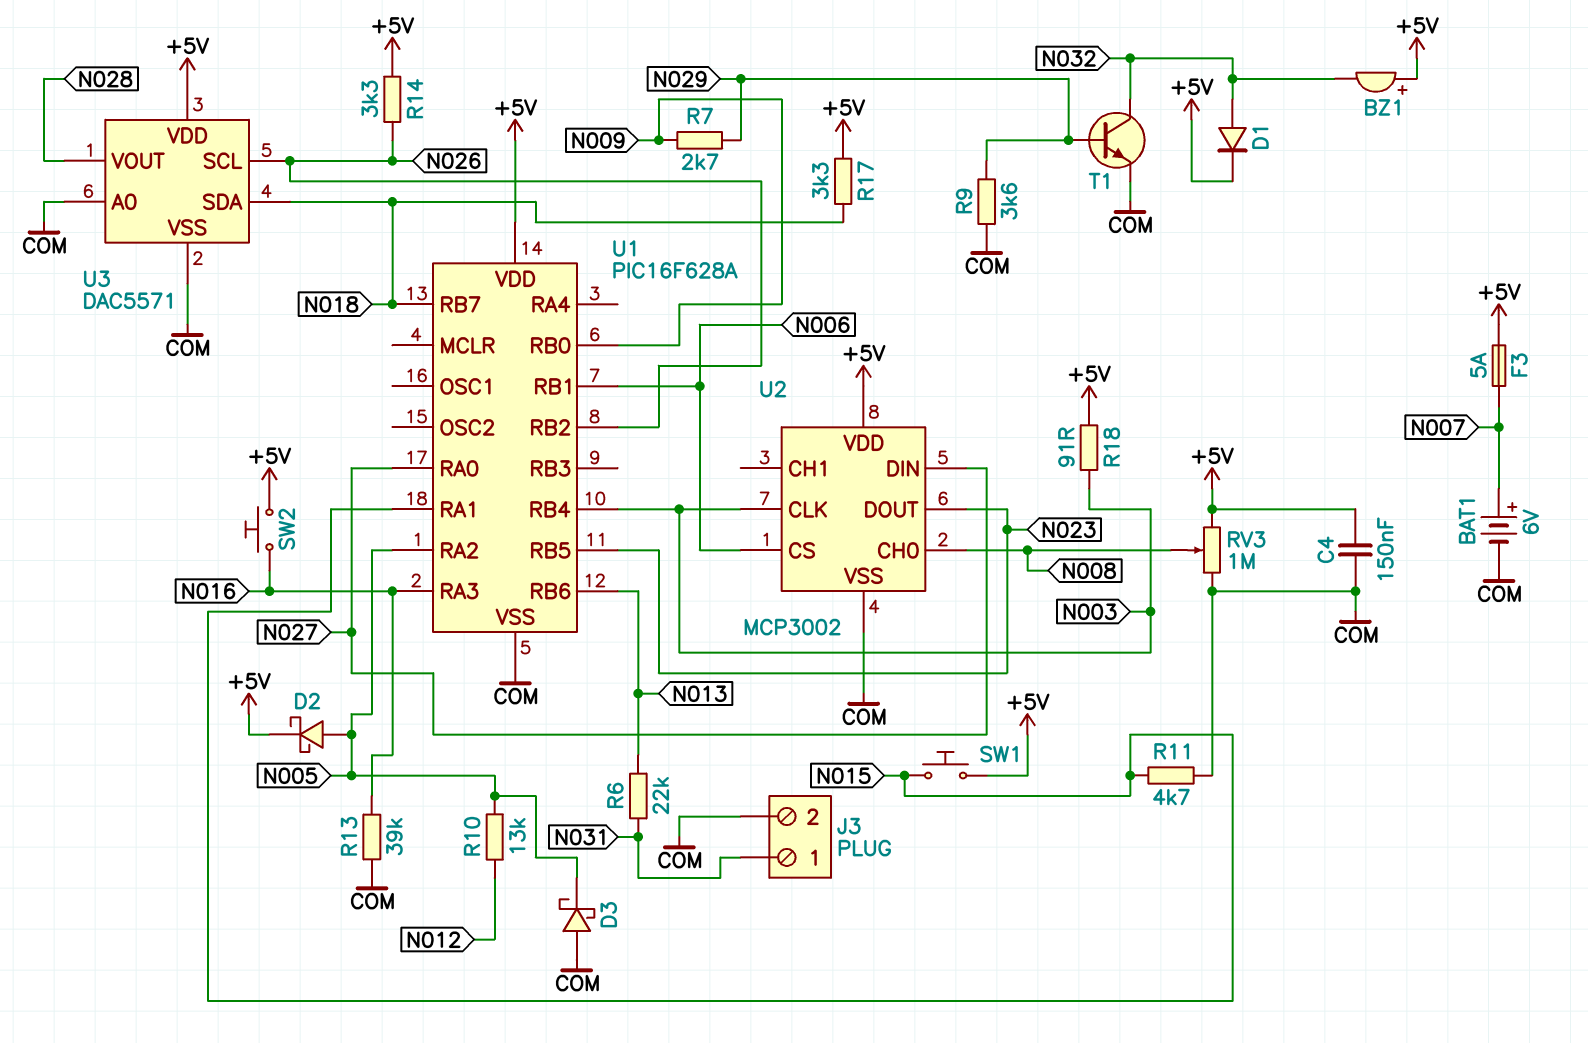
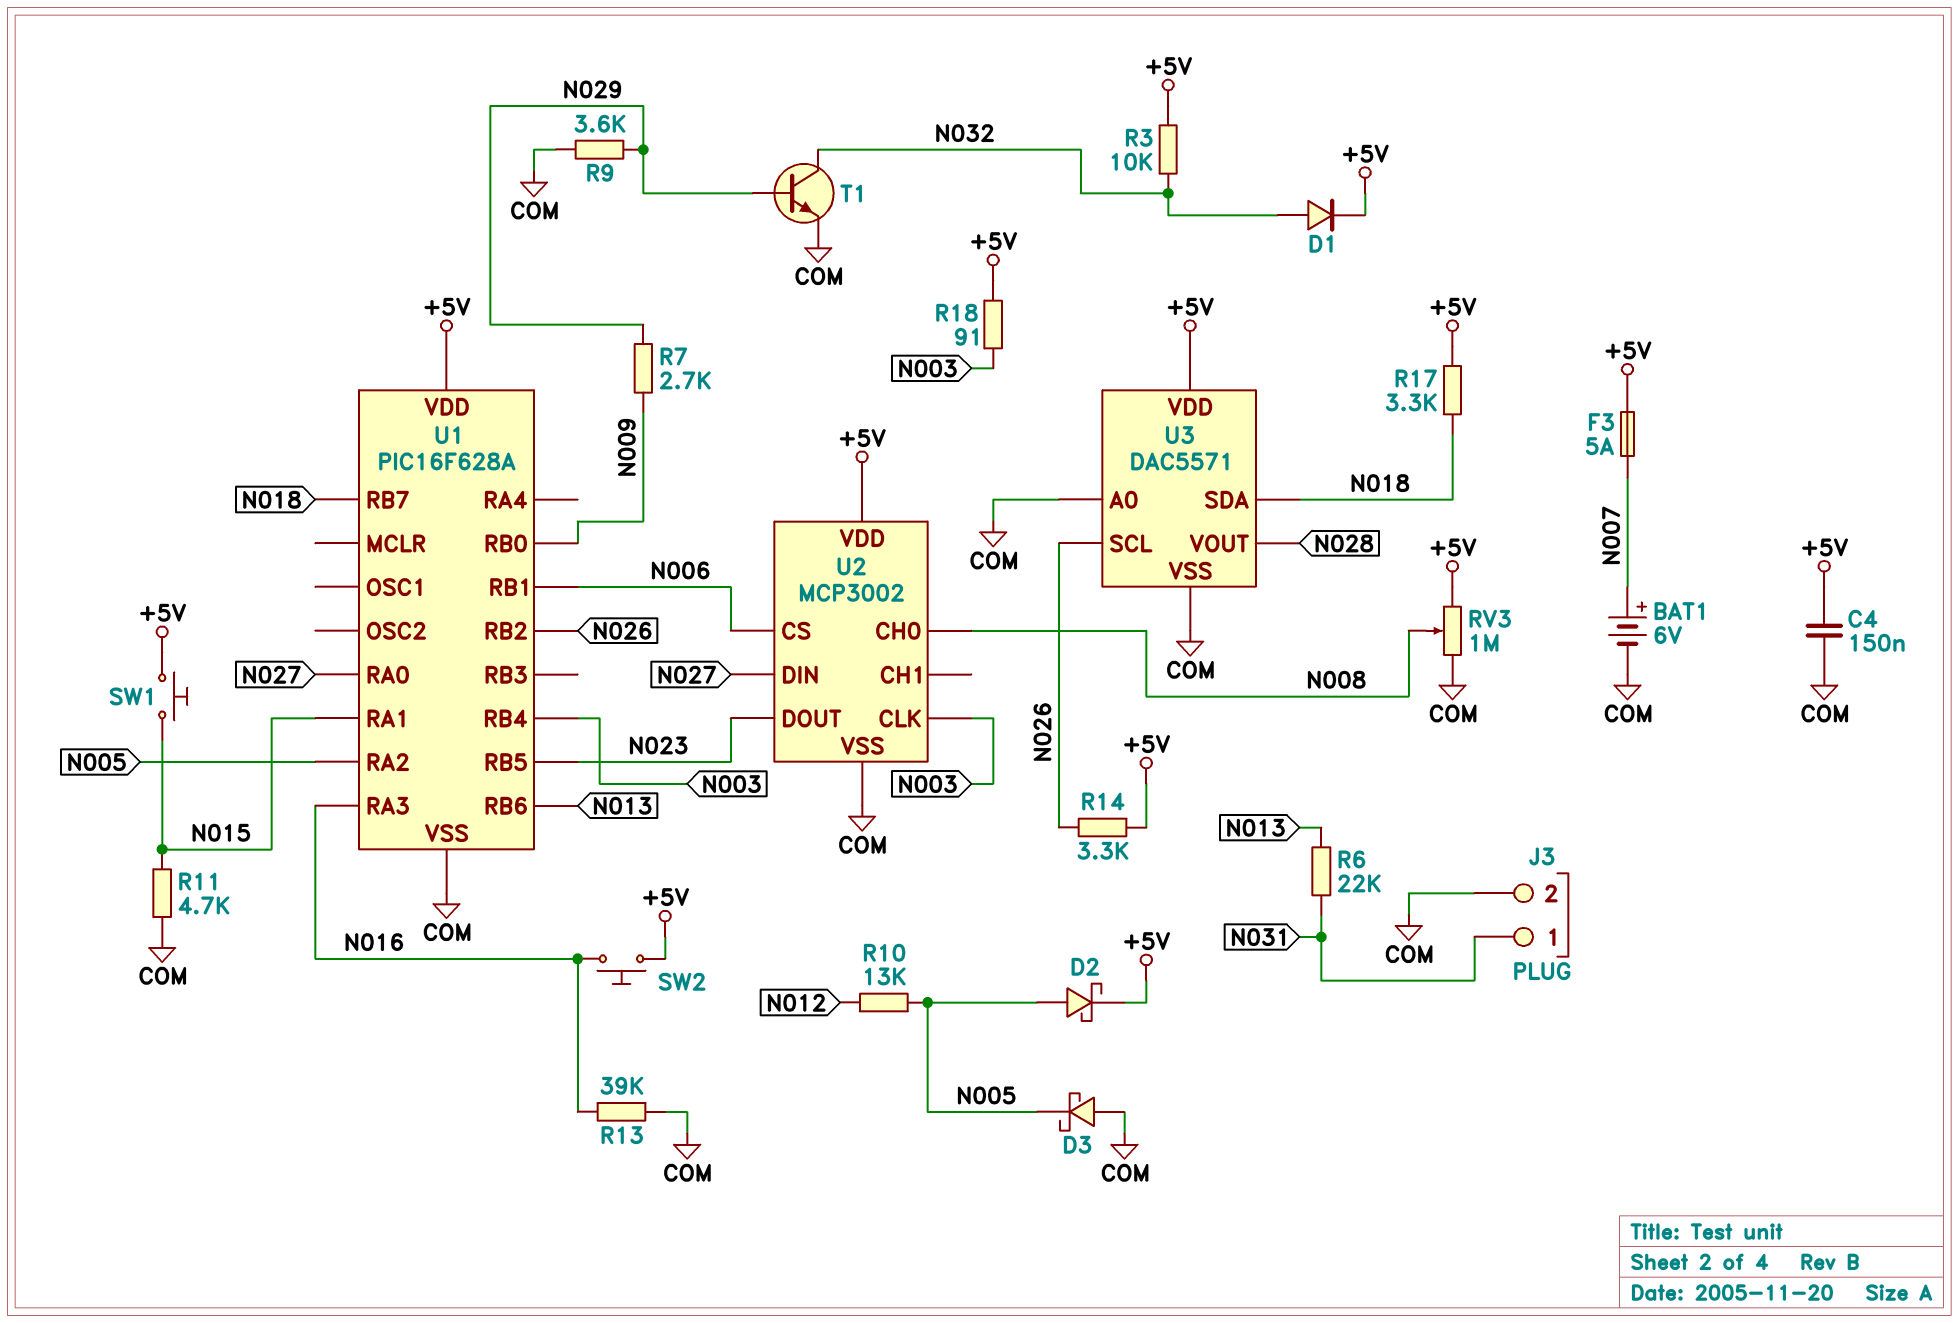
BZ1: buzzer (plus +5V, minus N032) -> none
R3: none -> 10k (+5V, N032)

